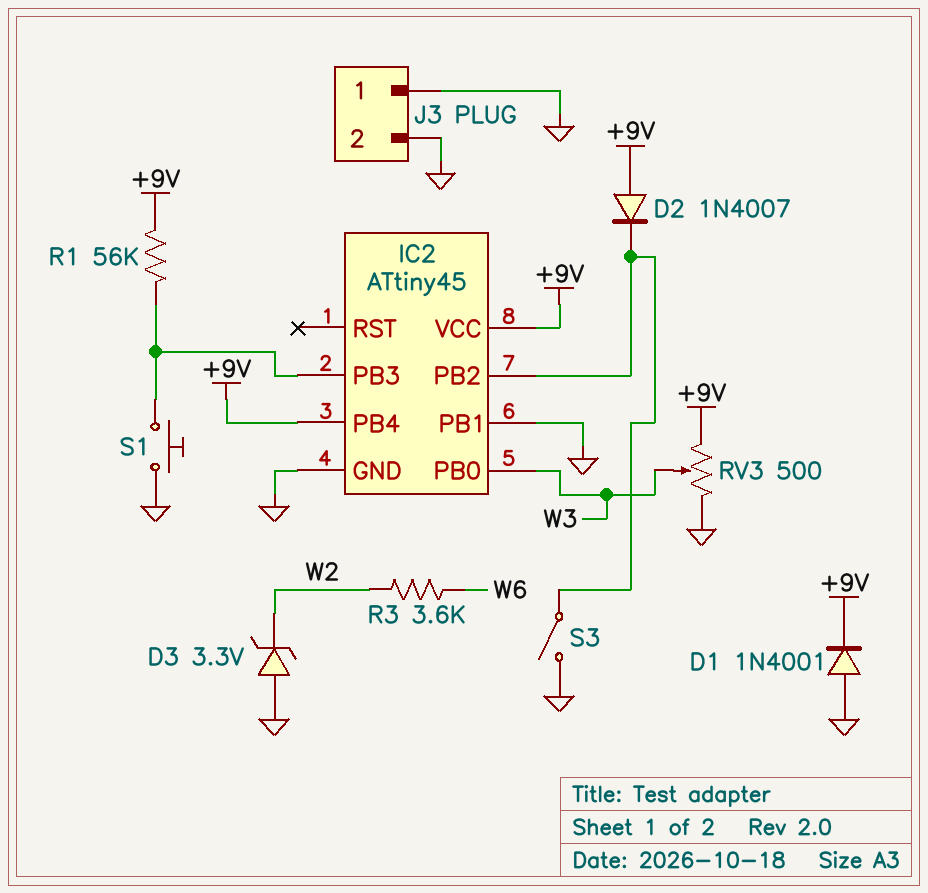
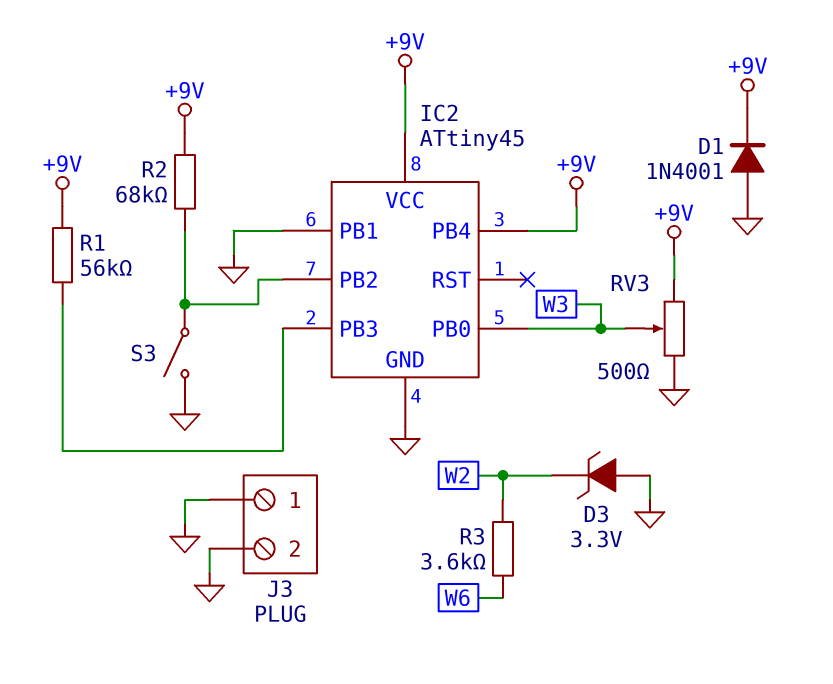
D2: diode 1N4007 (A +9V, K IC2/PB2) -> none
R2: none -> 68k (+9V, IC2/PB2)
S1: button (GND, IC2/PB3) -> none

